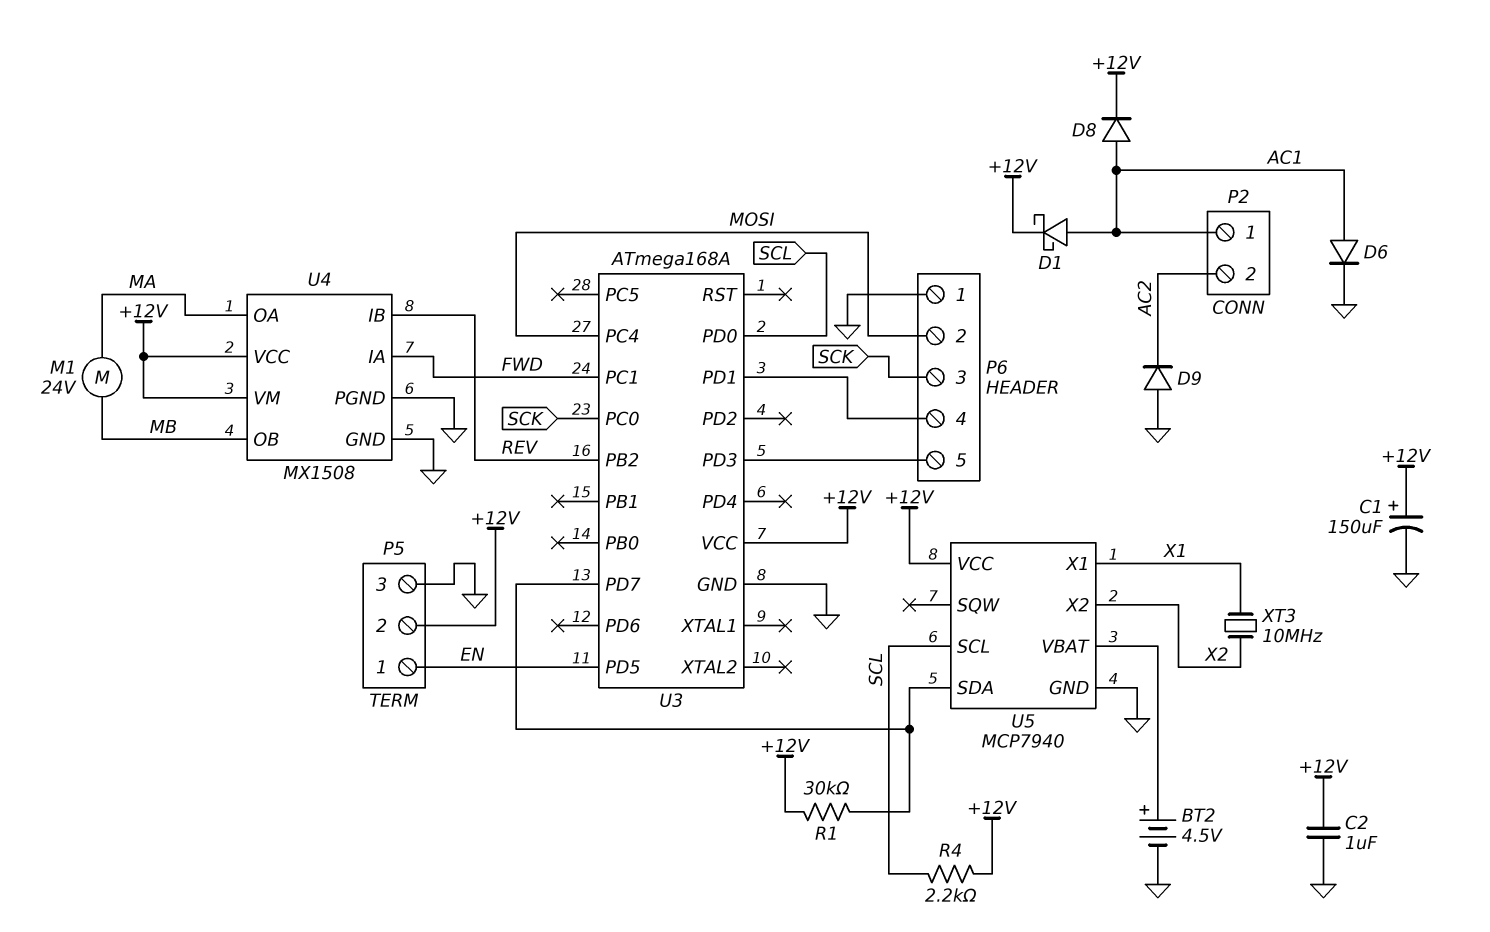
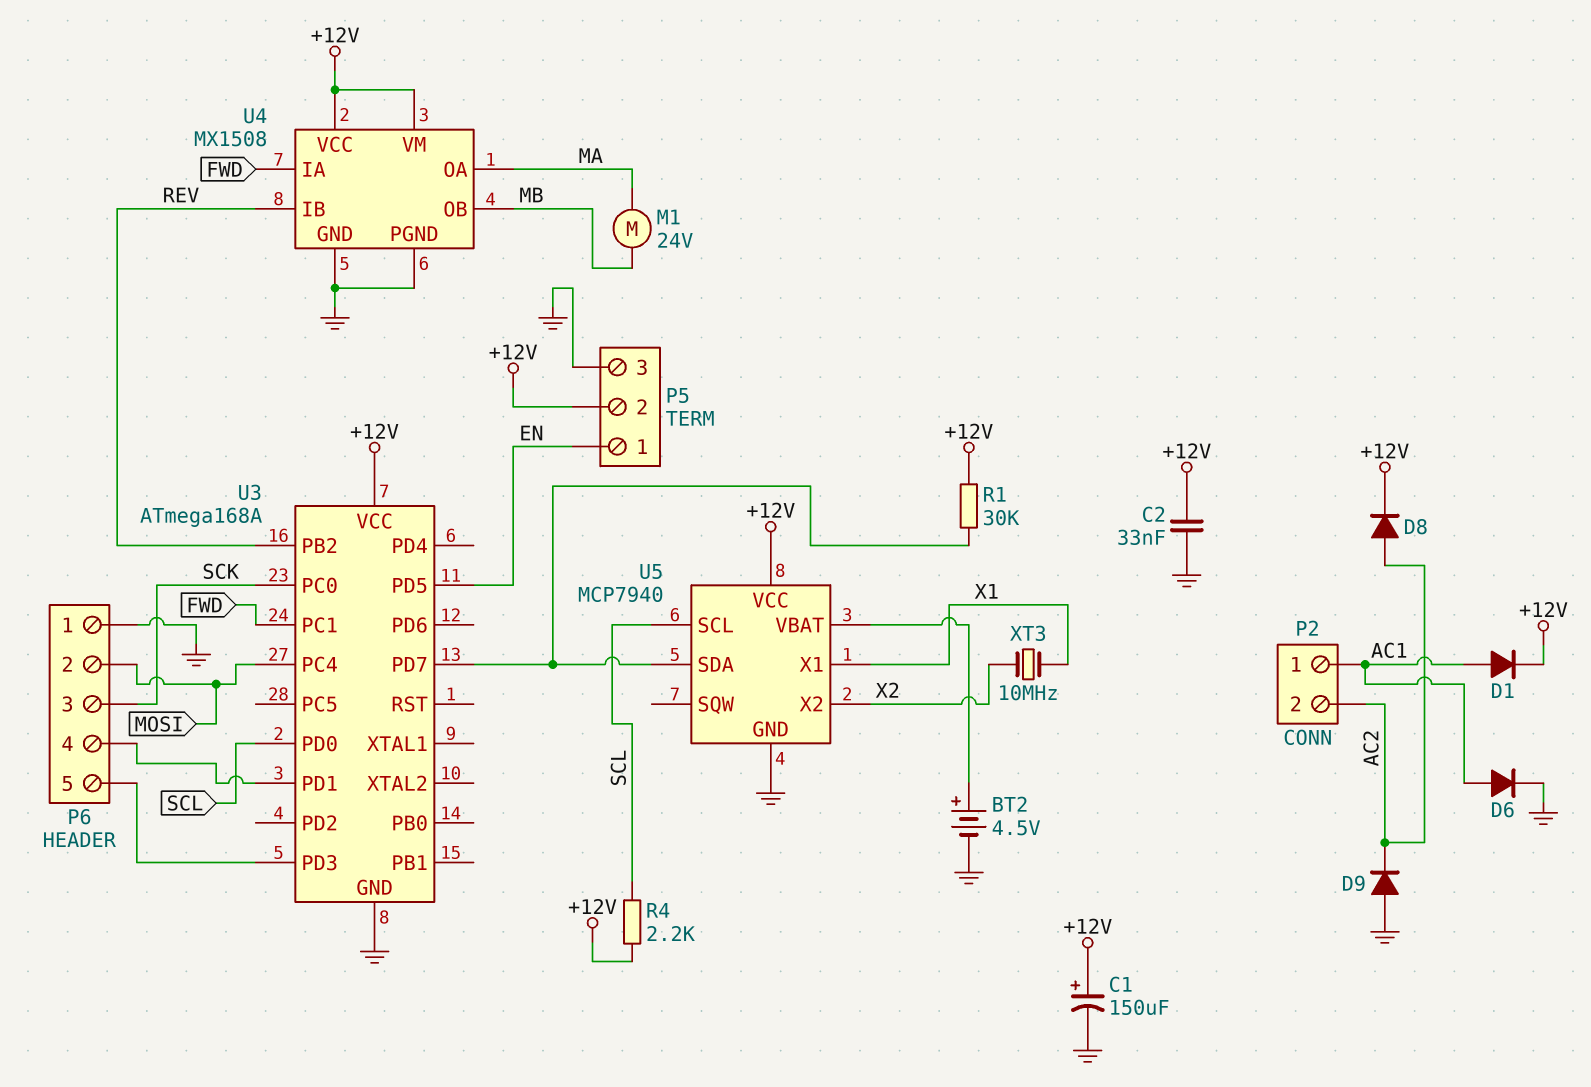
C2: 1uF (+12V, GND) -> 33nF (+12V, GND)
D1: schottky (A AC1, K +12V) -> diode (A AC1, K +12V)
D8: diode (A AC1, K +12V) -> diode (A AC2, K +12V)

